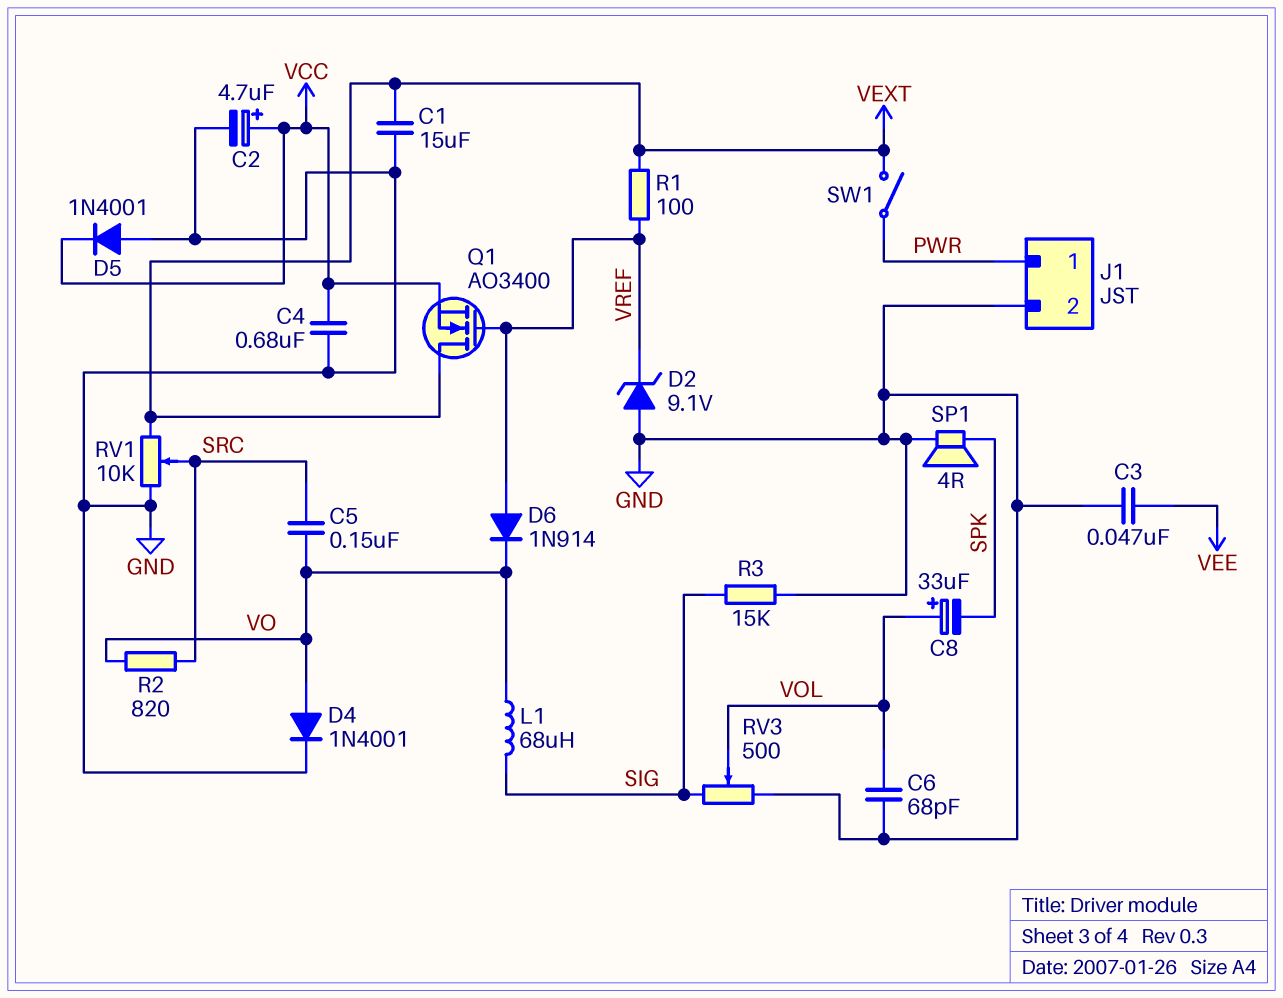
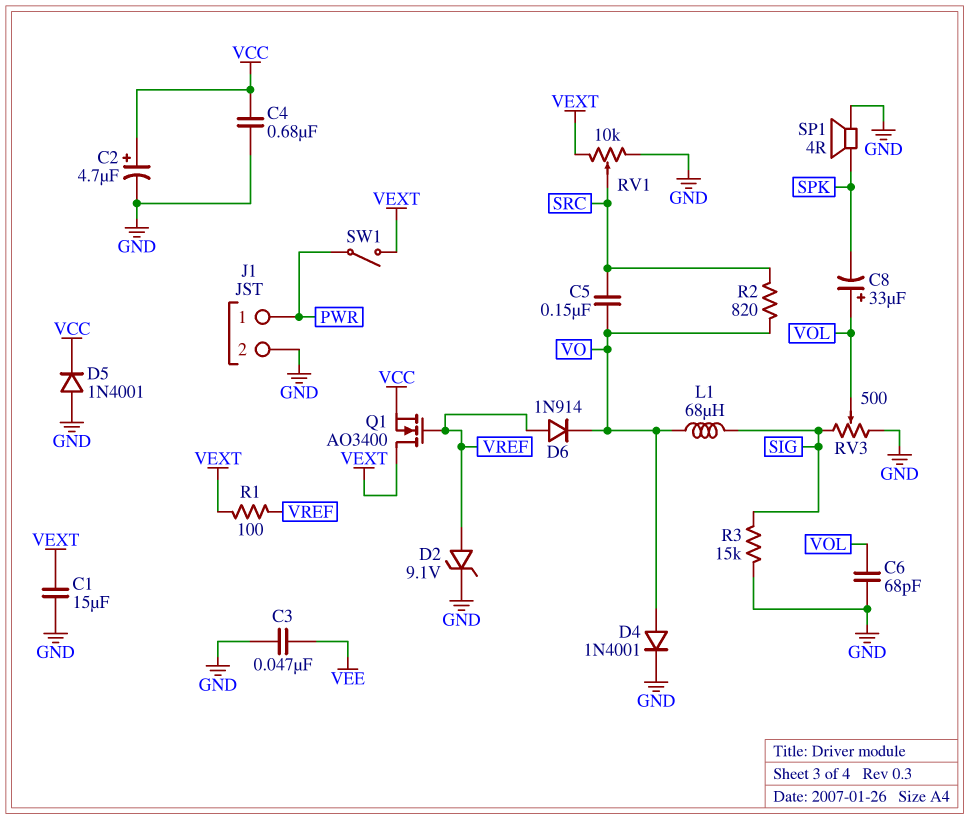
D2: zener 9.1V (A GND, K VREF) -> zener 9.1V (A VREF, K GND)

